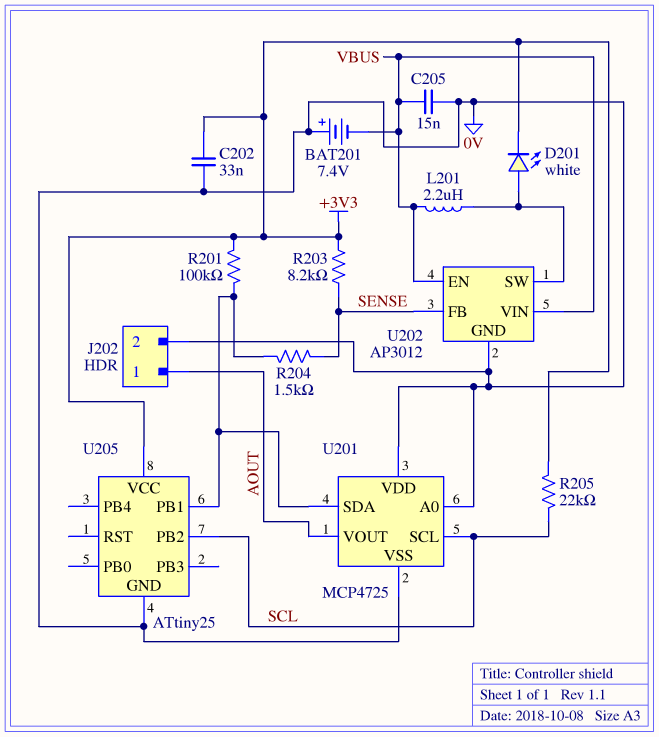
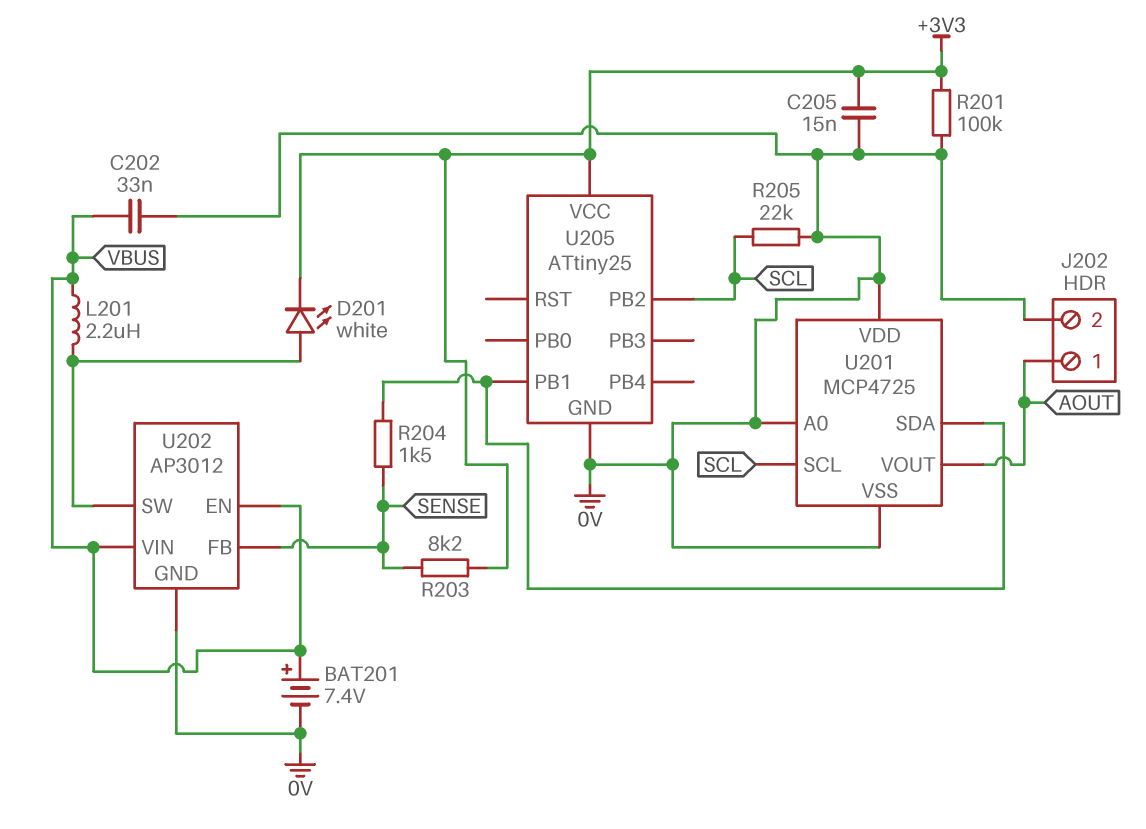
BAT201: 7.4V (plus 0V, minus VBUS) -> 7.4V (plus VBUS, minus 0V)
C202: 33nF (+3V3, 0V) -> 33nF (0V, VBUS)
C205: 15nF (0V, VBUS) -> 15nF (+3V3, 0V)
R201: 100k (+3V3, U201/SDA) -> 100k (+3V3, 0V)
R205: 22k (+3V3, SCL) -> 22k (0V, SCL)

